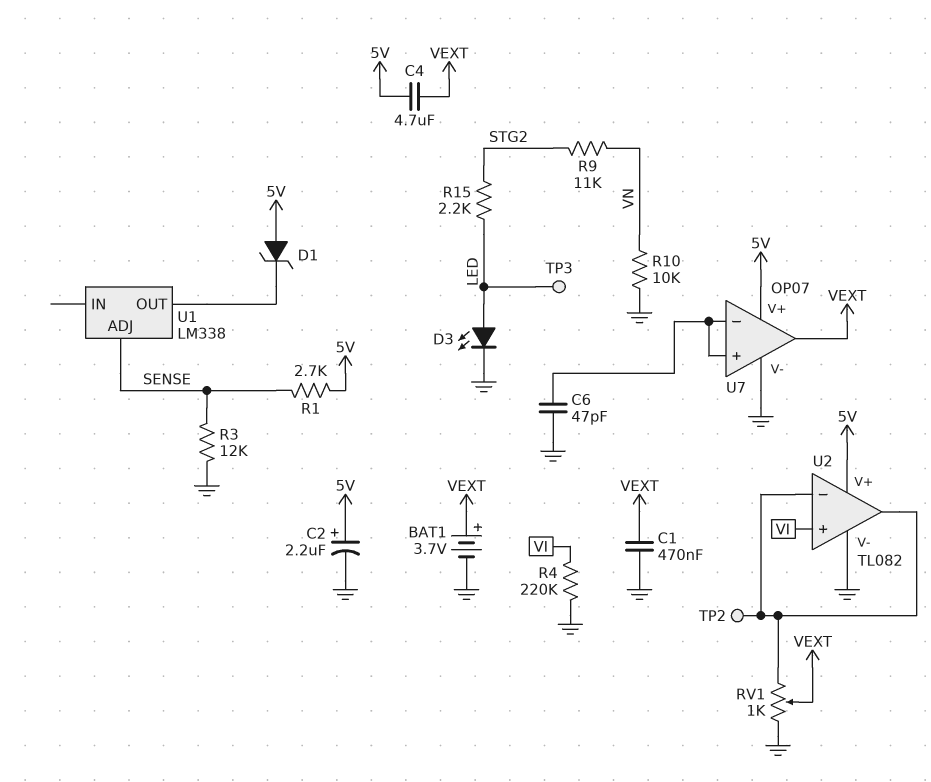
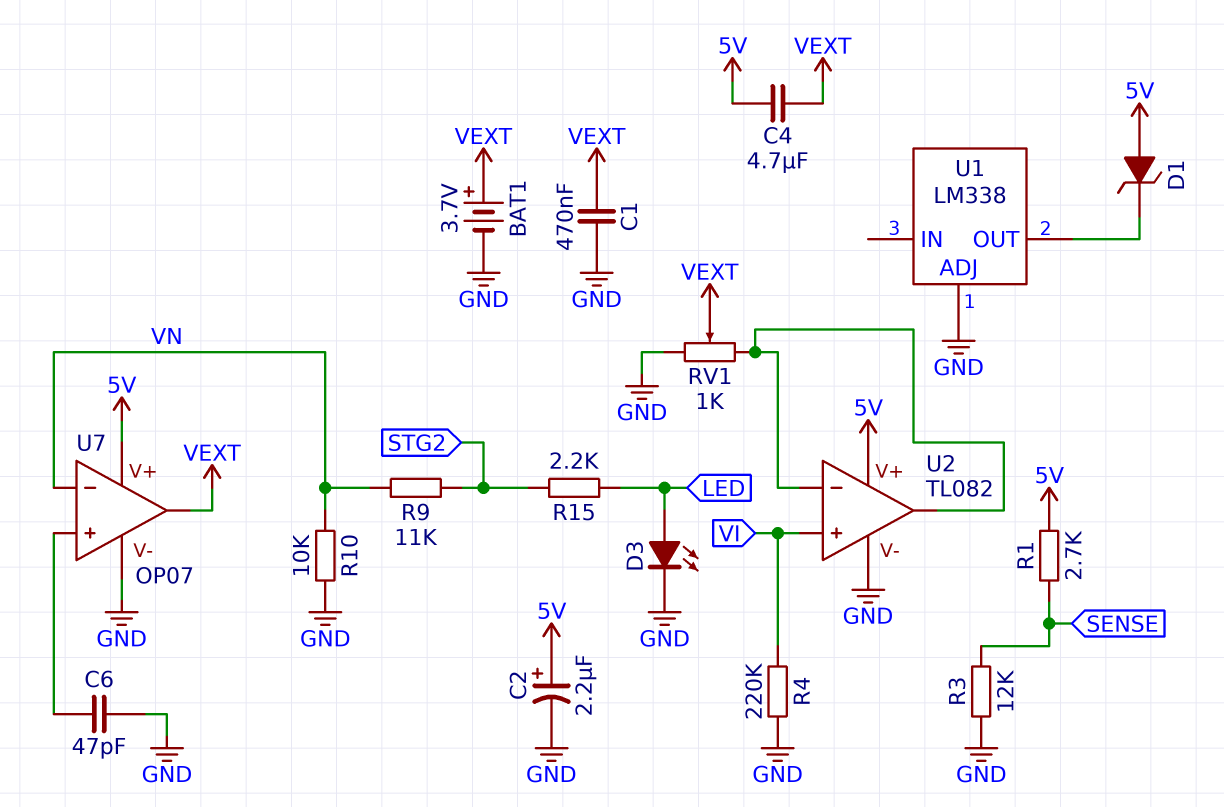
TP2: test point (U2/in-) -> none
TP3: test point (LED) -> none
U1 pin ADJ: SENSE -> GND
U7 pin in-: U7/in+ -> VN

